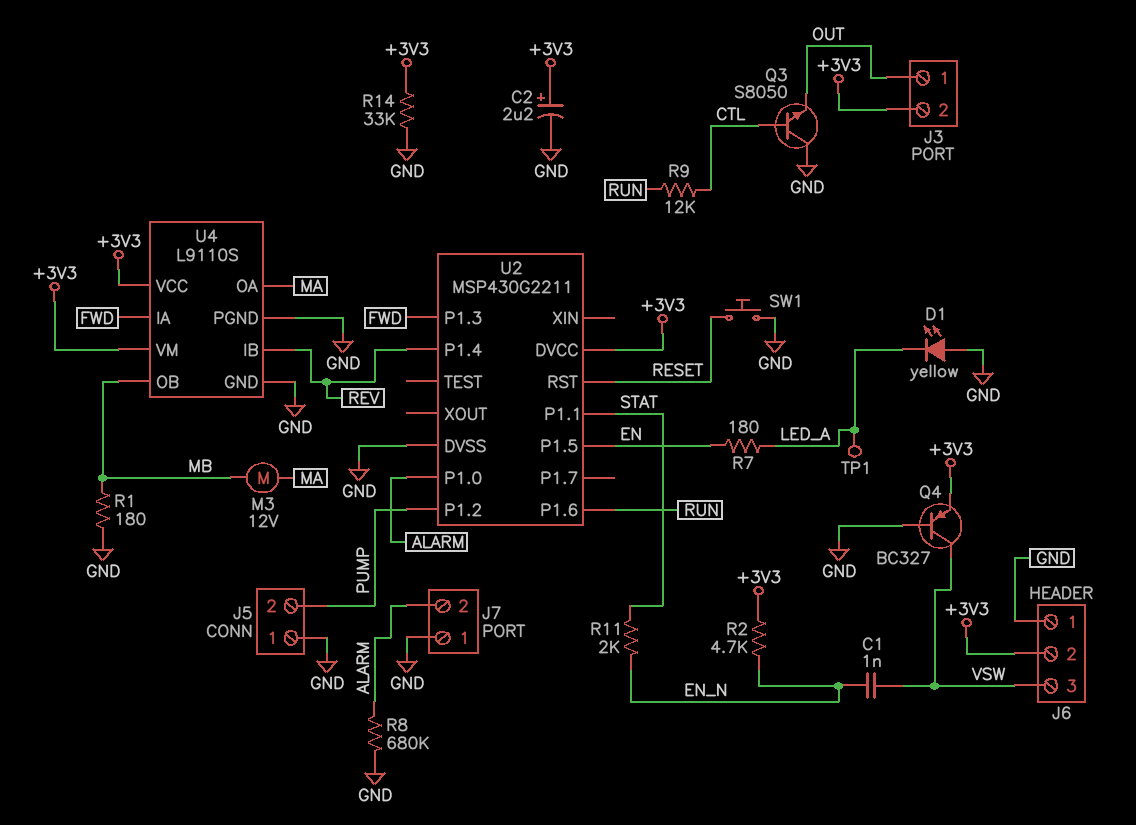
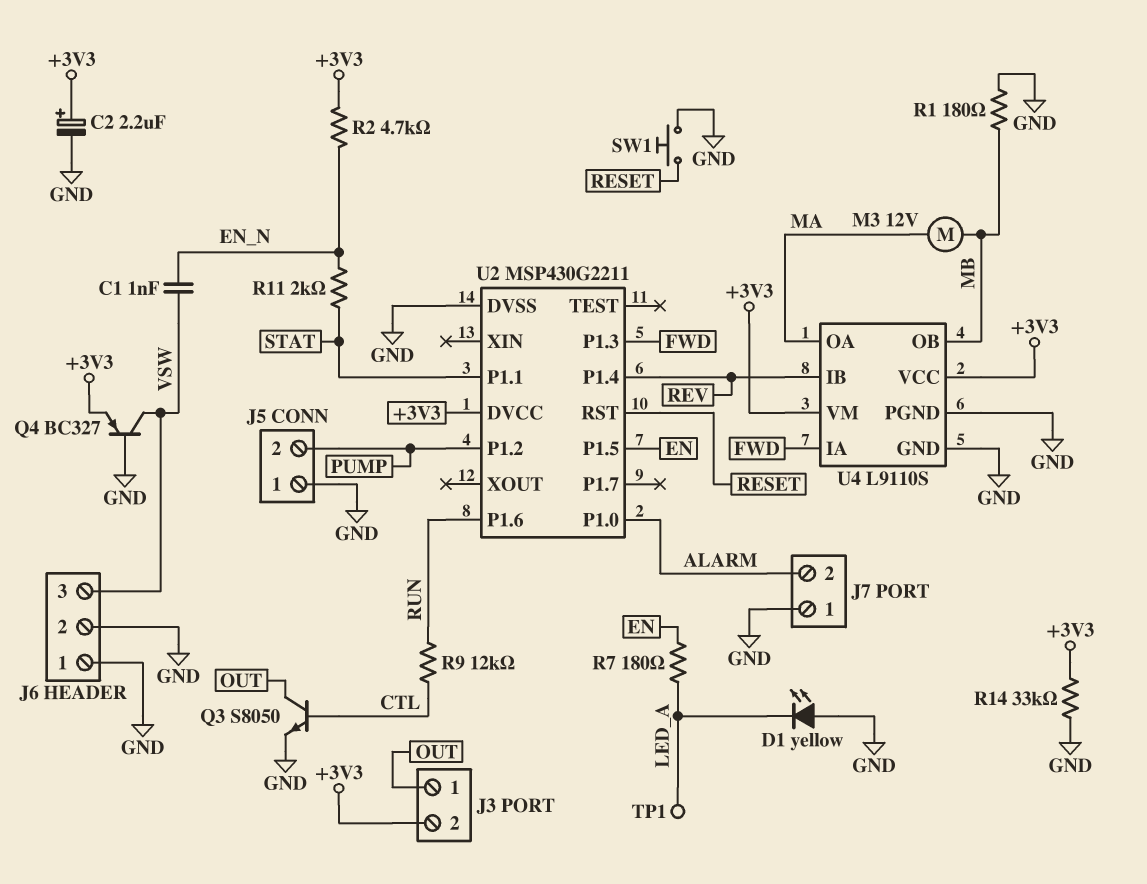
J6 pin 2: +3V3 -> GND
Q3: NPN S8050 (B CTL, C GND, E OUT) -> NPN S8050 (B CTL, C OUT, E GND)
R8: 680k (ALARM, GND) -> none

